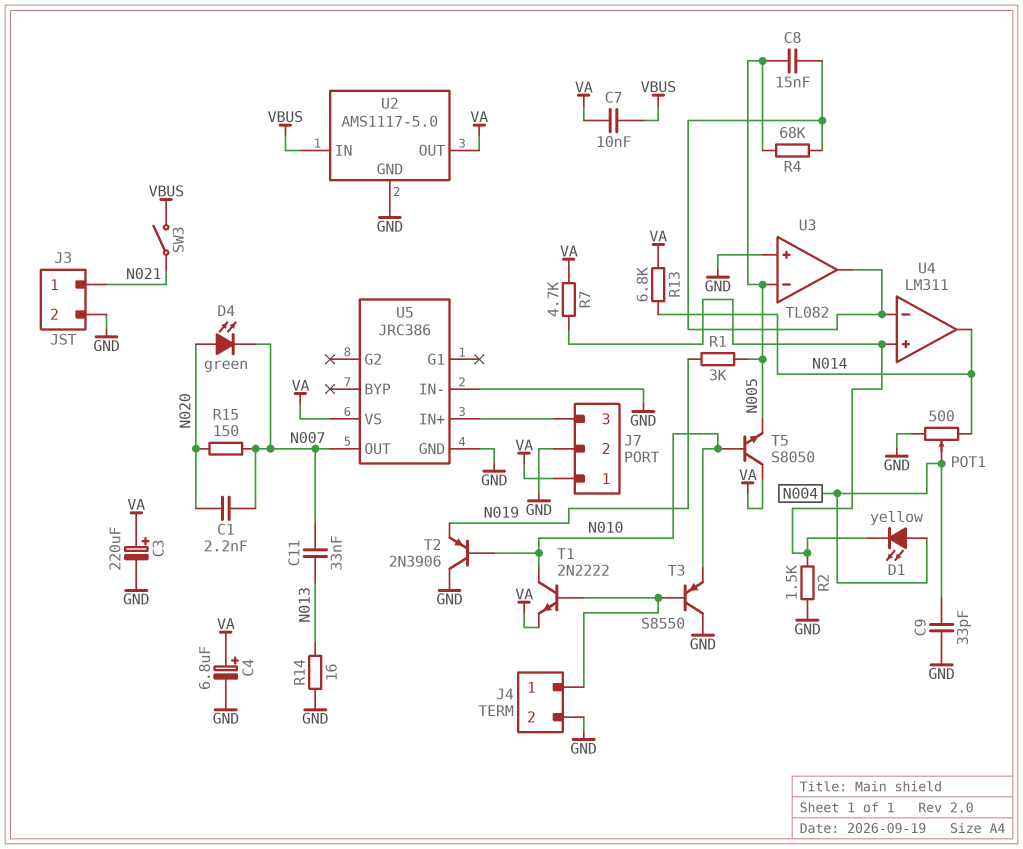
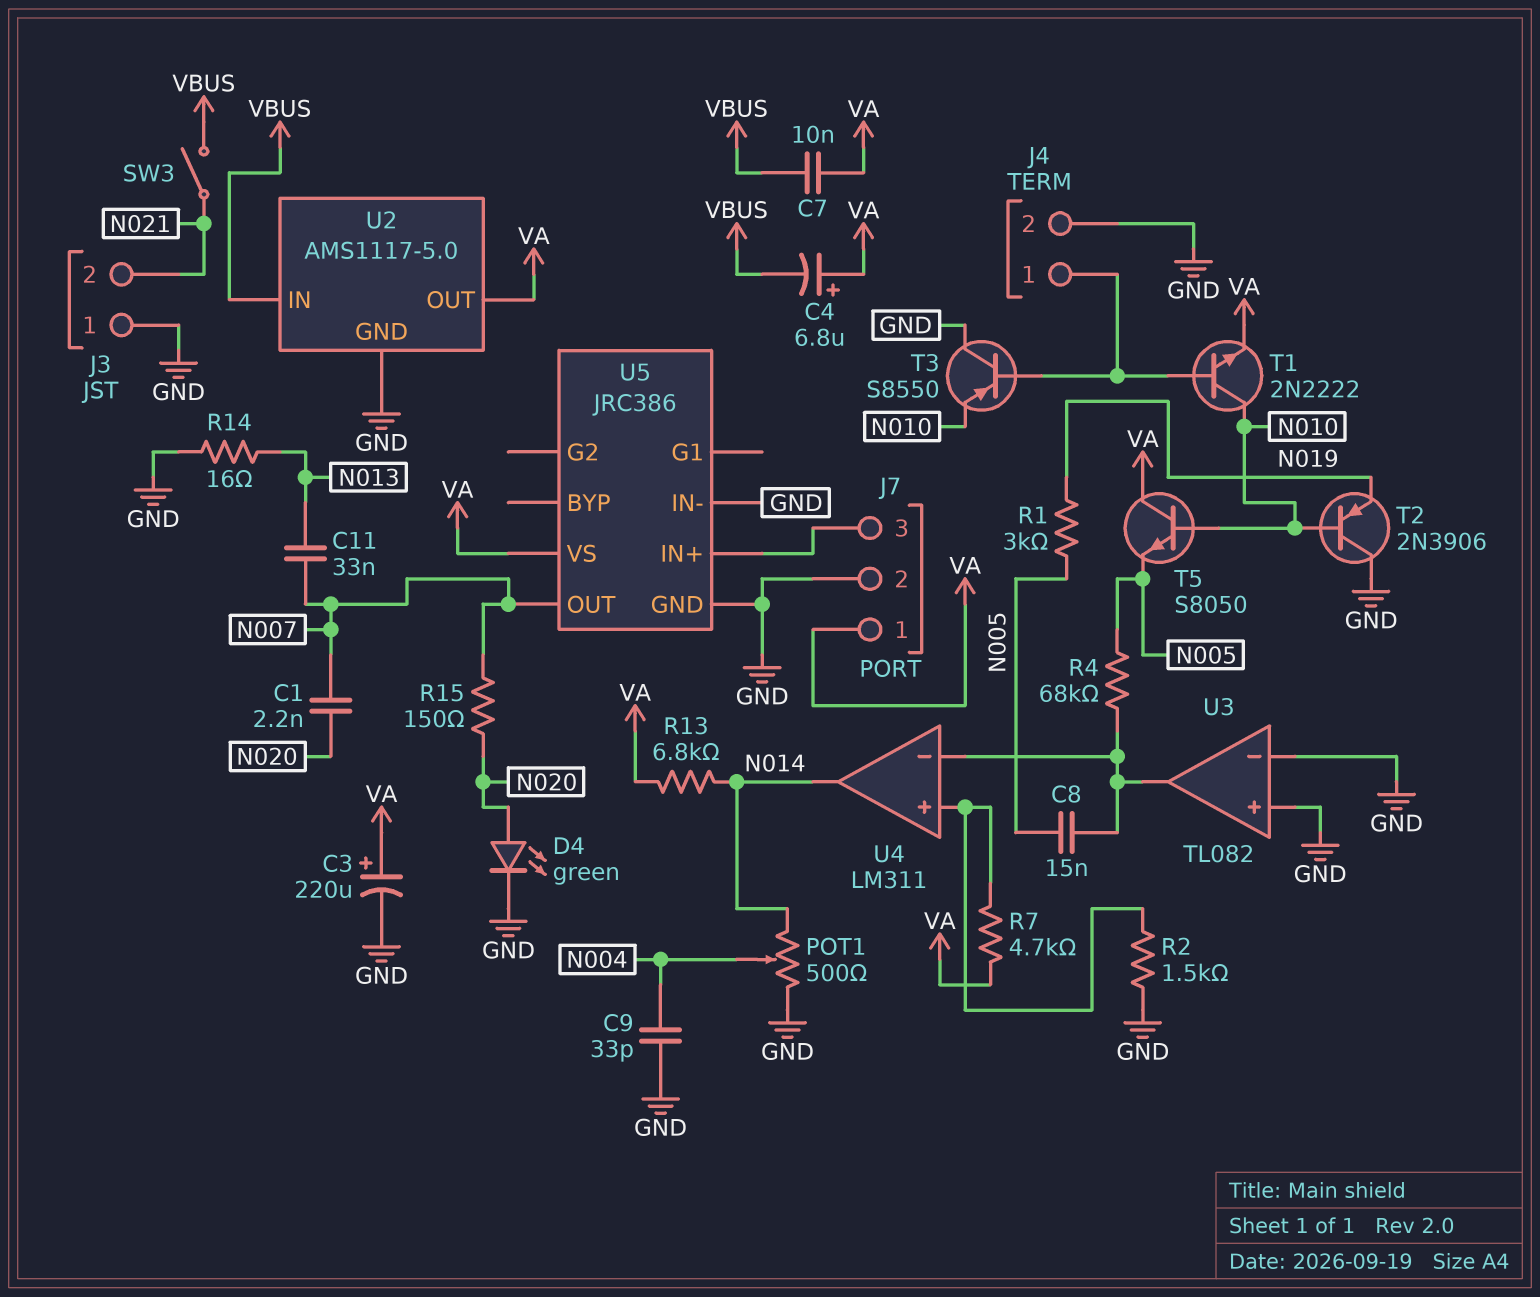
C4: 6.8uF (plus VA, minus GND) -> 6.8uF (plus VA, minus VBUS)
D1: LED yellow (A N004, K U4/in+) -> none
D4: LED green (A N020, K N007) -> LED green (A N020, K GND)
J3 pin 1: N021 -> GND
J3 pin 2: GND -> N021
U3 pin in-: N005 -> GND

